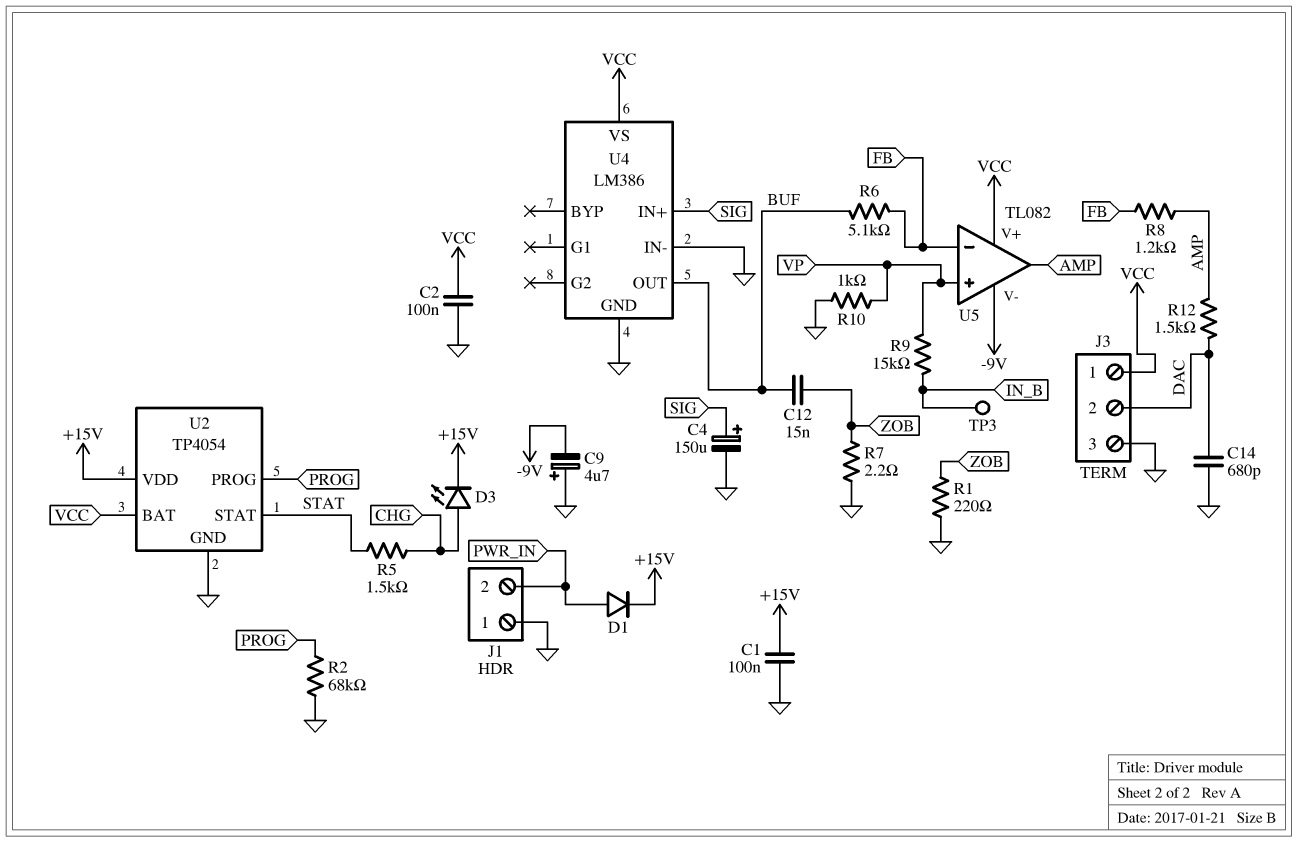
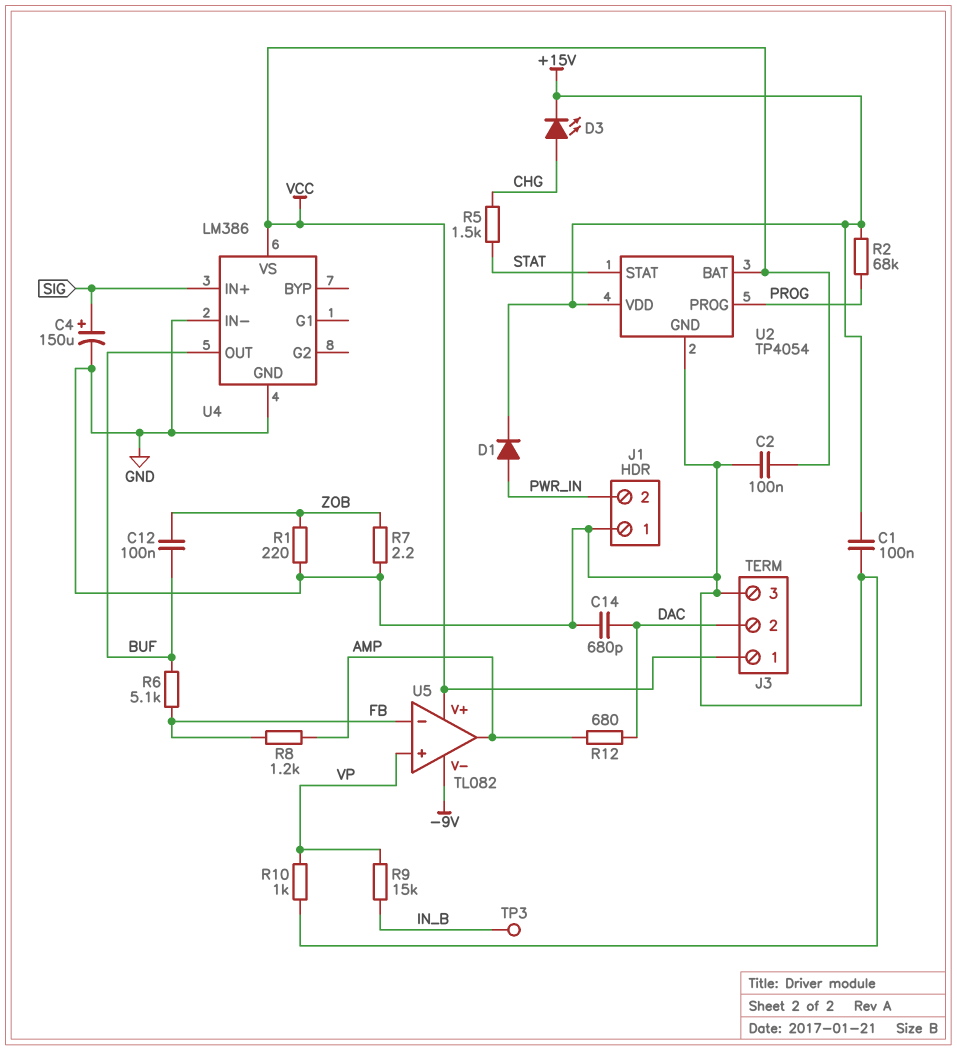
C9: 4.7uF (plus GND, minus -9V) -> none
C12: 15nF (BUF, ZOB) -> 100nF (BUF, ZOB)
R2: 68k (GND, PROG) -> 68k (+15V, PROG)
R12: 1.5k (AMP, DAC) -> 680 (AMP, DAC)

